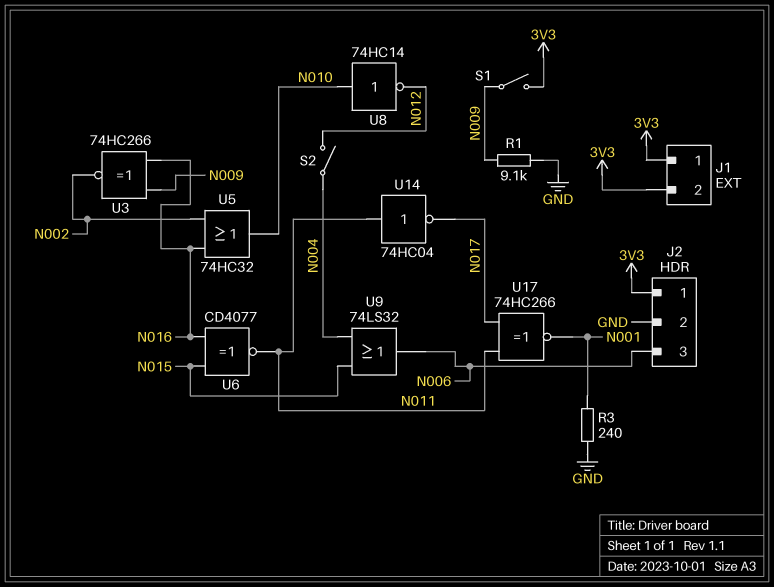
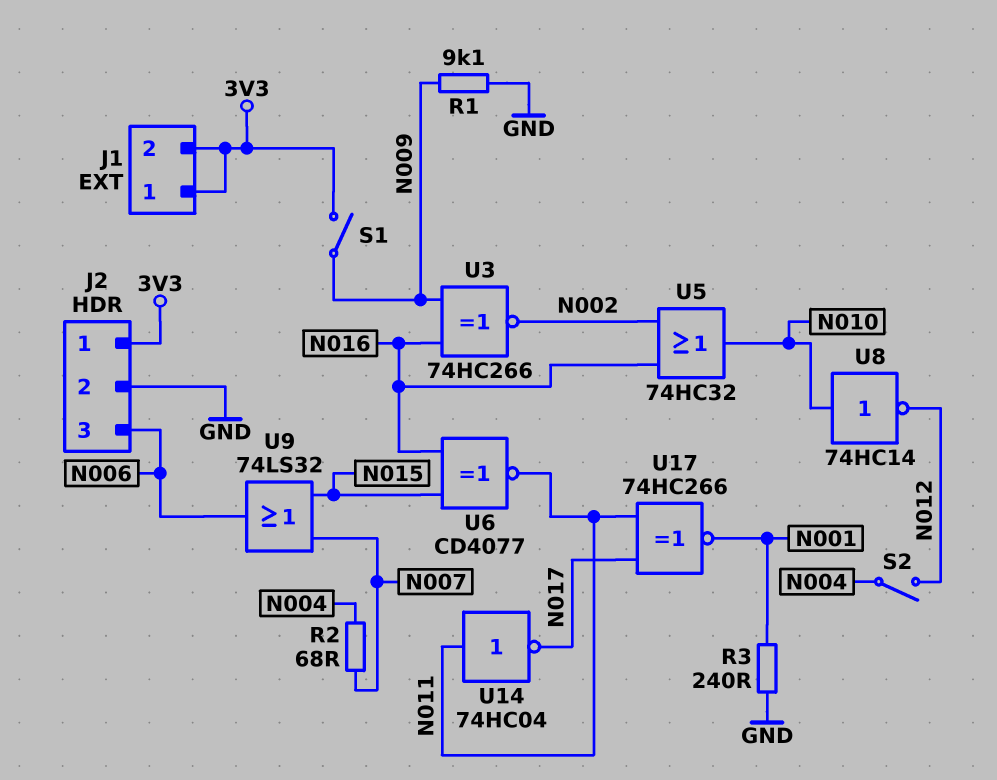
R2: none -> 68 (N004, N007)
U9: OR 74LS32 (in N004, in N015, out N006) -> OR 74LS32 (in N007, in N015, out N006)

